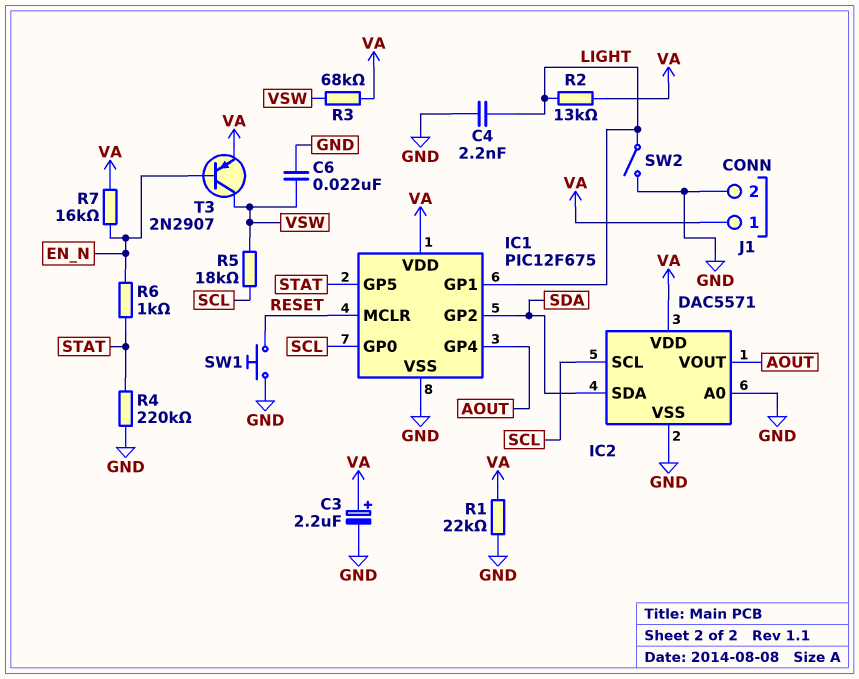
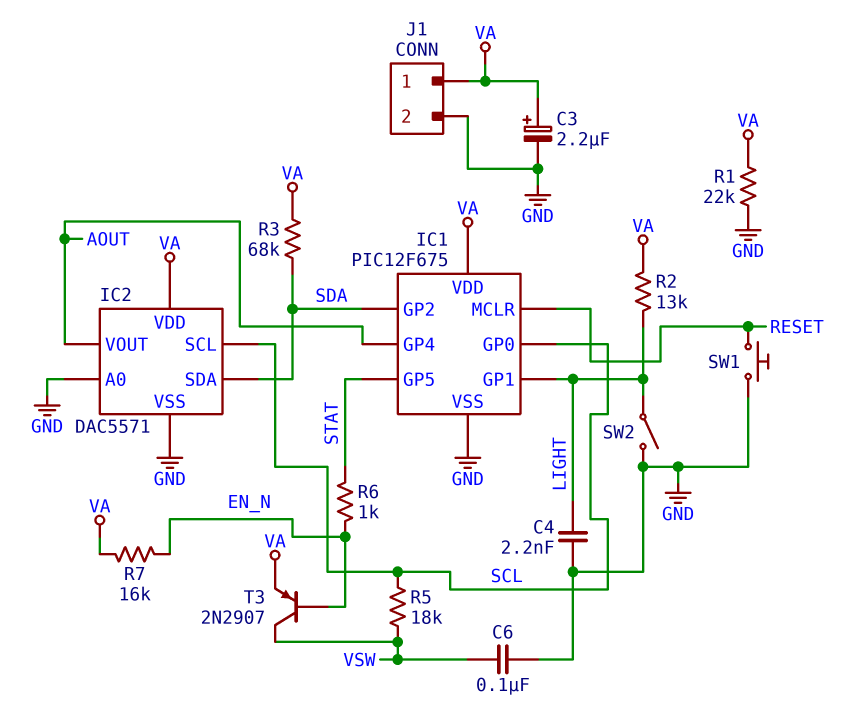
C6: 22nF (GND, VSW) -> 100nF (GND, VSW)
R3: 68k (VA, VSW) -> 68k (SDA, VA)
R4: 220k (GND, STAT) -> none

